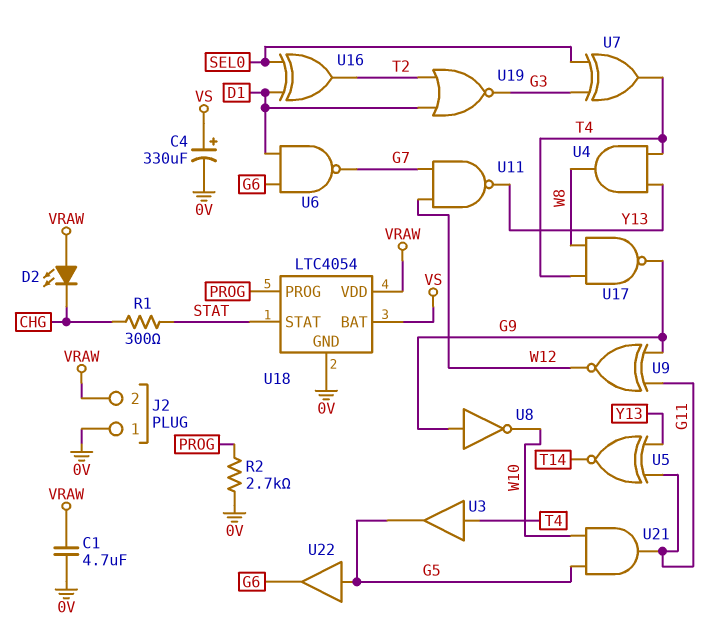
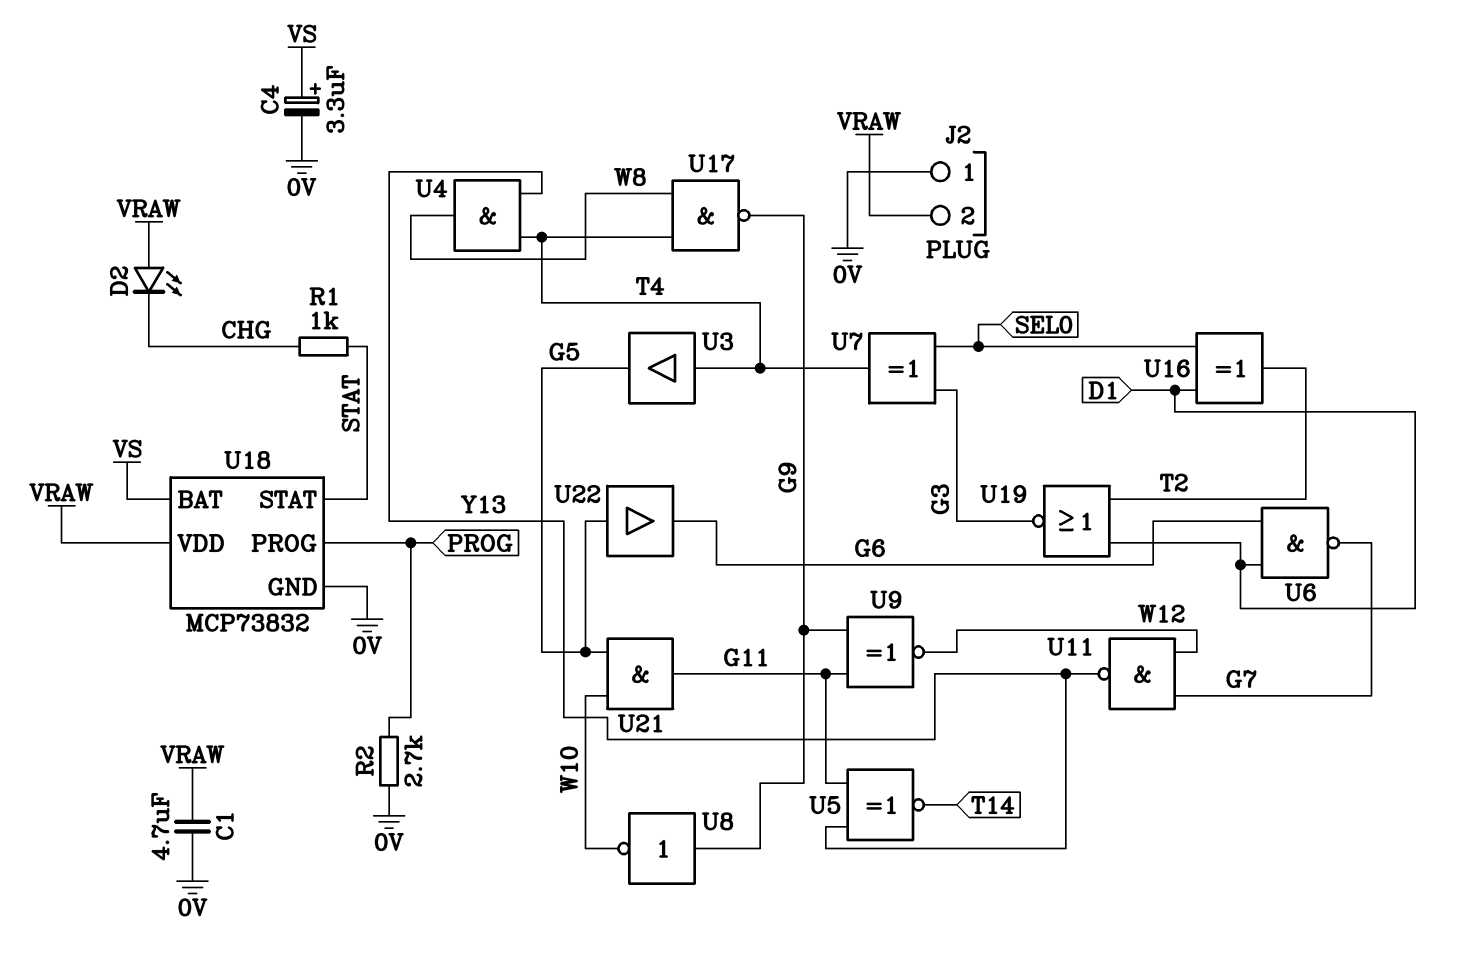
C4: 330uF (plus VS, minus 0V) -> 3.3uF (plus VS, minus 0V)
R1: 300 (CHG, STAT) -> 1k (CHG, STAT)
U18: LTC4054 -> MCP73832

